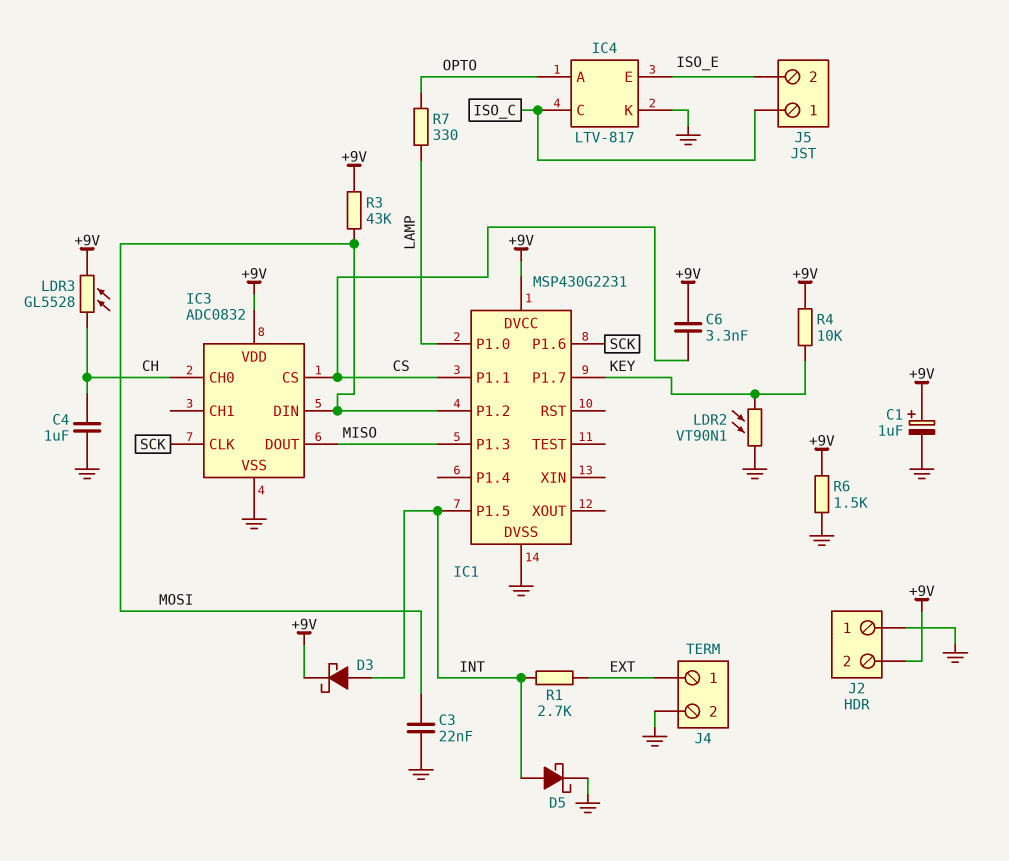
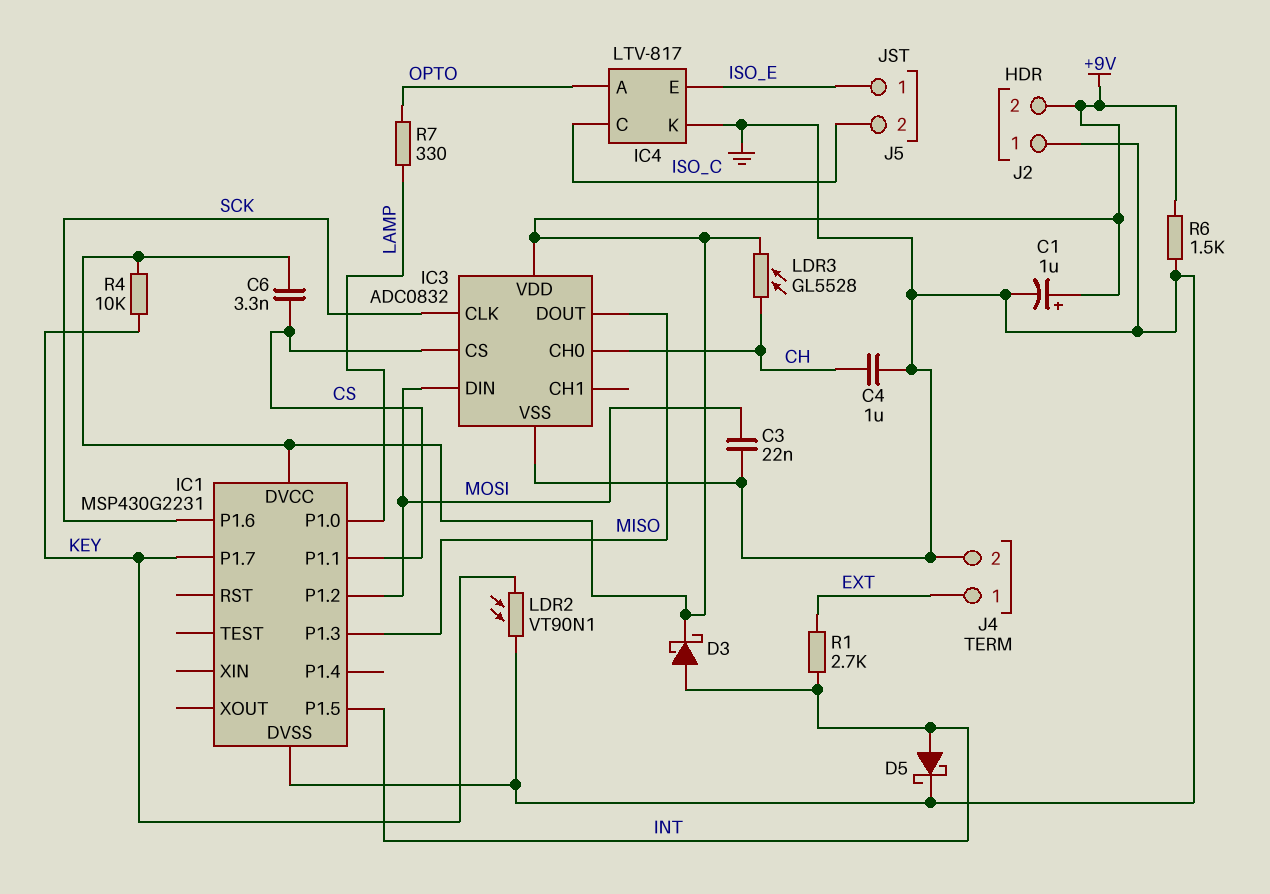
J5 pin 1: ISO_C -> ISO_E
J5 pin 2: ISO_E -> ISO_C
R3: 43k (+9V, MOSI) -> none

